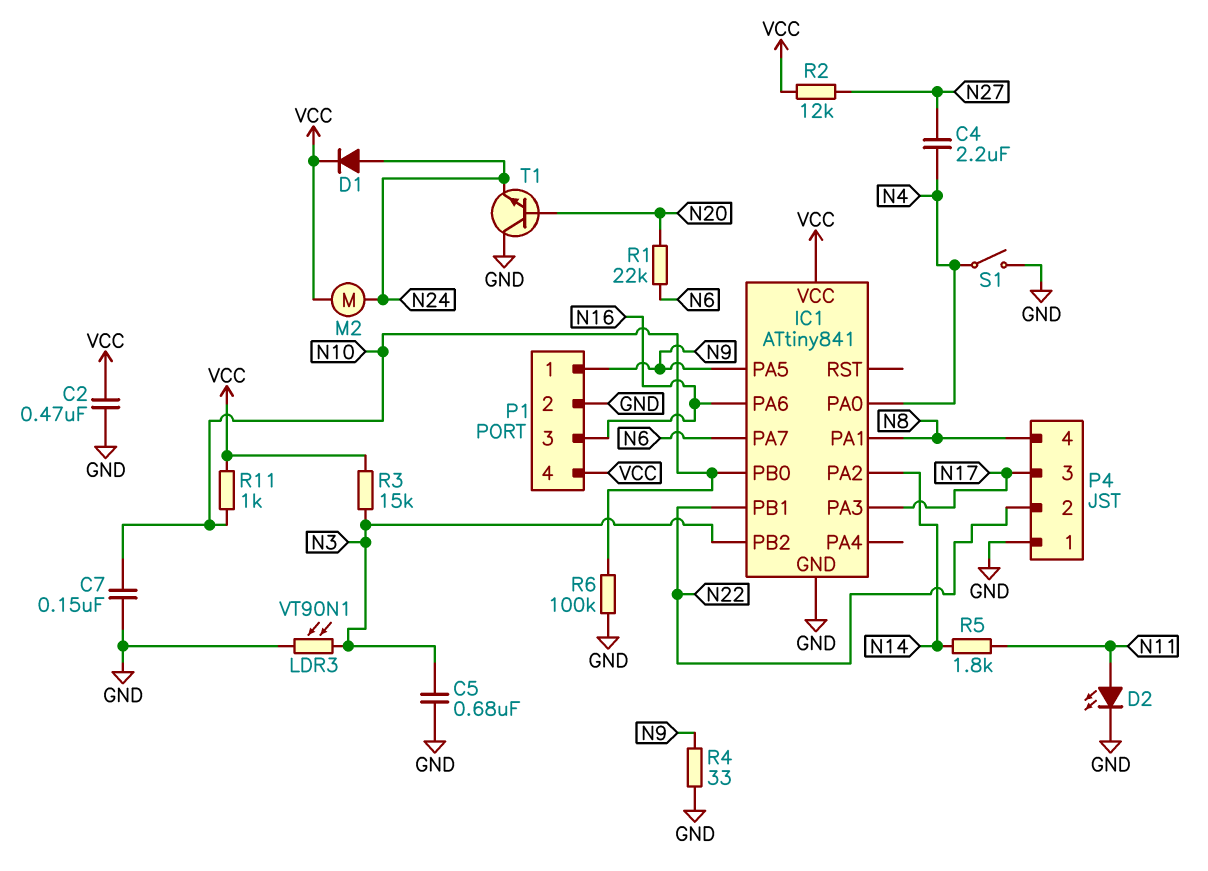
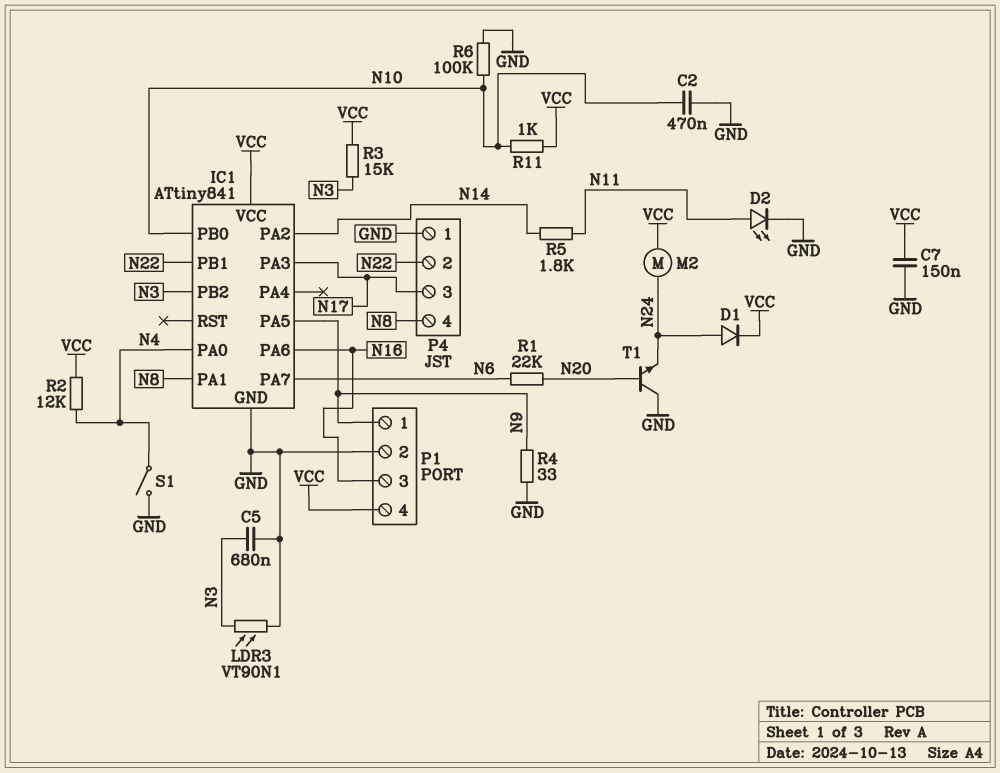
C2: 470nF (GND, VCC) -> 470nF (GND, N10)
C4: 2.2uF (N4, N27) -> none
C7: 150nF (GND, N10) -> 150nF (GND, VCC)
R2: 12k (N27, VCC) -> 12k (N4, VCC)

